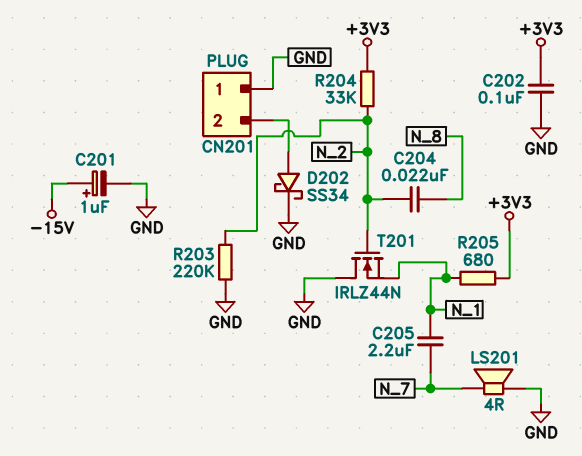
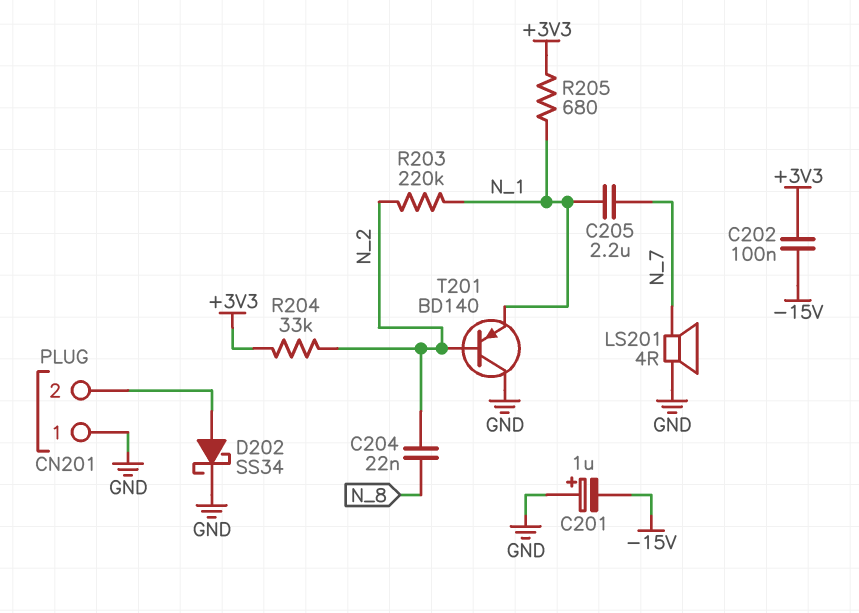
C201: 1uF (plus -15V, minus GND) -> 1uF (plus GND, minus -15V)
C202: 100nF (+3V3, GND) -> 100nF (+3V3, -15V)
R203: 220k (GND, N_2) -> 220k (N_1, N_2)
T201: NMOS IRLZ44N (G N_2, D GND, S N_1) -> PNP BD140 (B N_2, C GND, E N_1)

